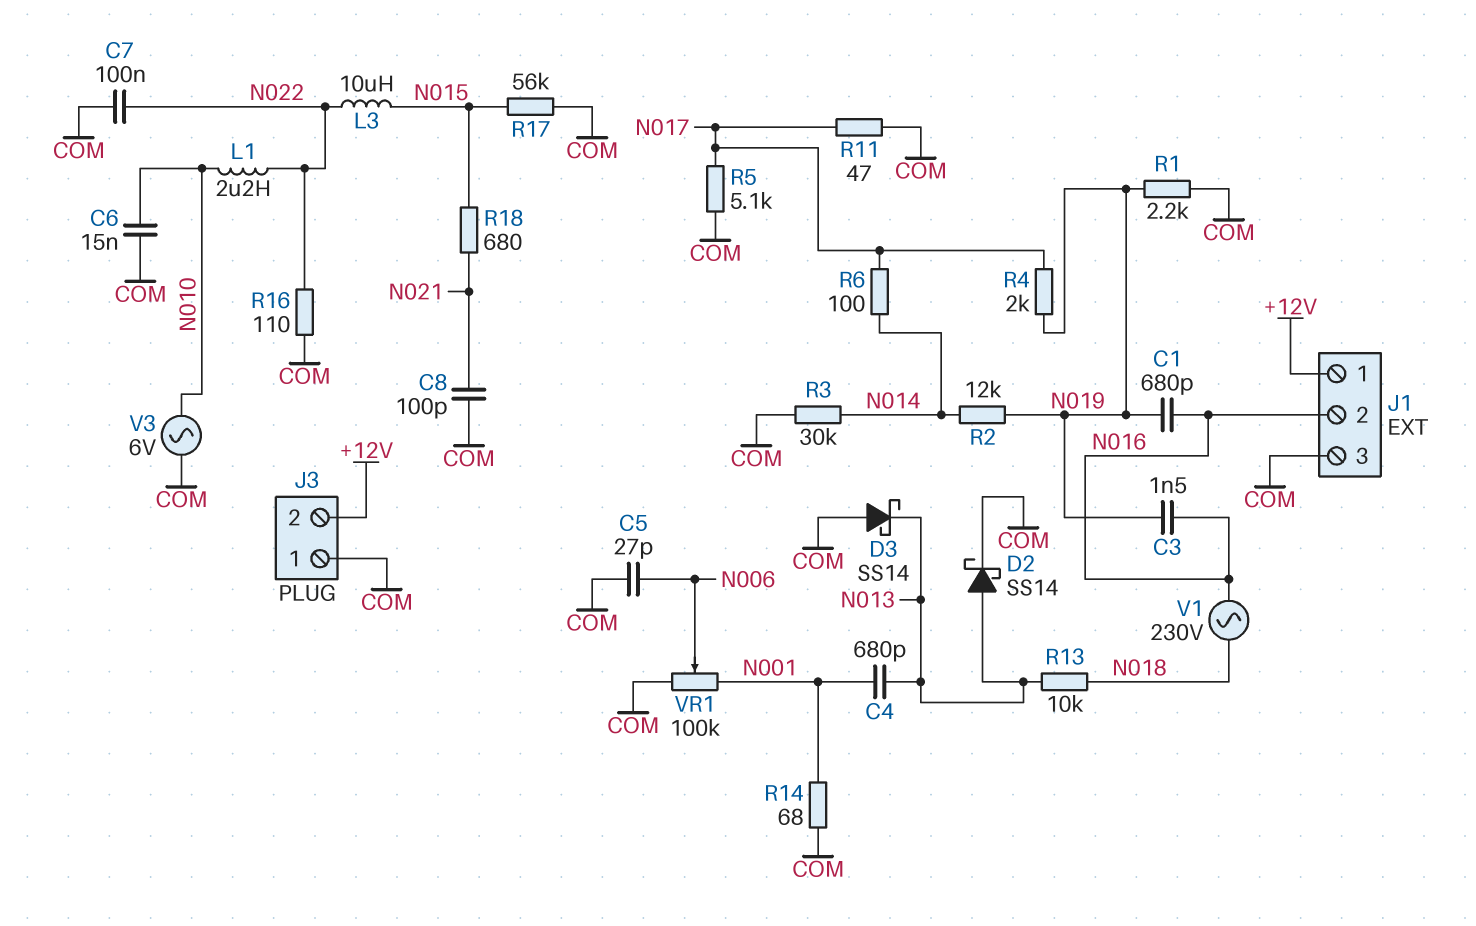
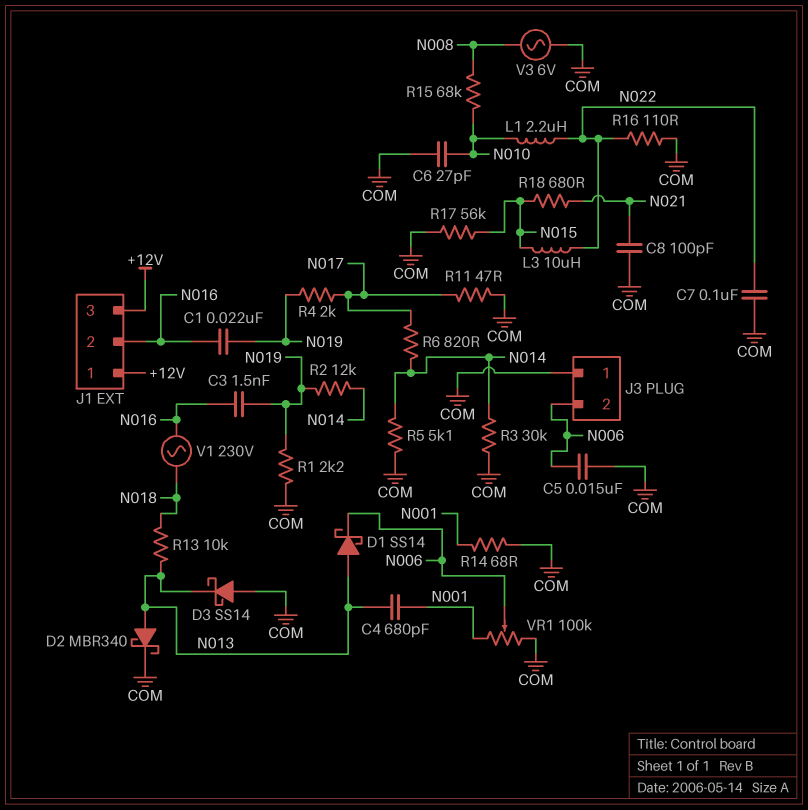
C1: 680pF (N016, N019) -> 22nF (N016, N019)
C5: 27pF (COM, N006) -> 15nF (COM, N006)
C6: 15nF (COM, N010) -> 27pF (COM, N010)
D1: none -> schottky SS14 (A N013, K N006)
D2: schottky SS14 (A N013, K COM) -> schottky MBR340 (A N013, K COM)
J1 pin 3: COM -> +12V
J3 pin 2: +12V -> N006
R5: 5.1k (COM, N017) -> 5.1k (COM, N014)
R6: 100 (N014, N017) -> 820 (N014, N017)
R15: none -> 68k (N008, N010)
V3: AC 6V (COM, N010) -> AC 6V (COM, N008)

